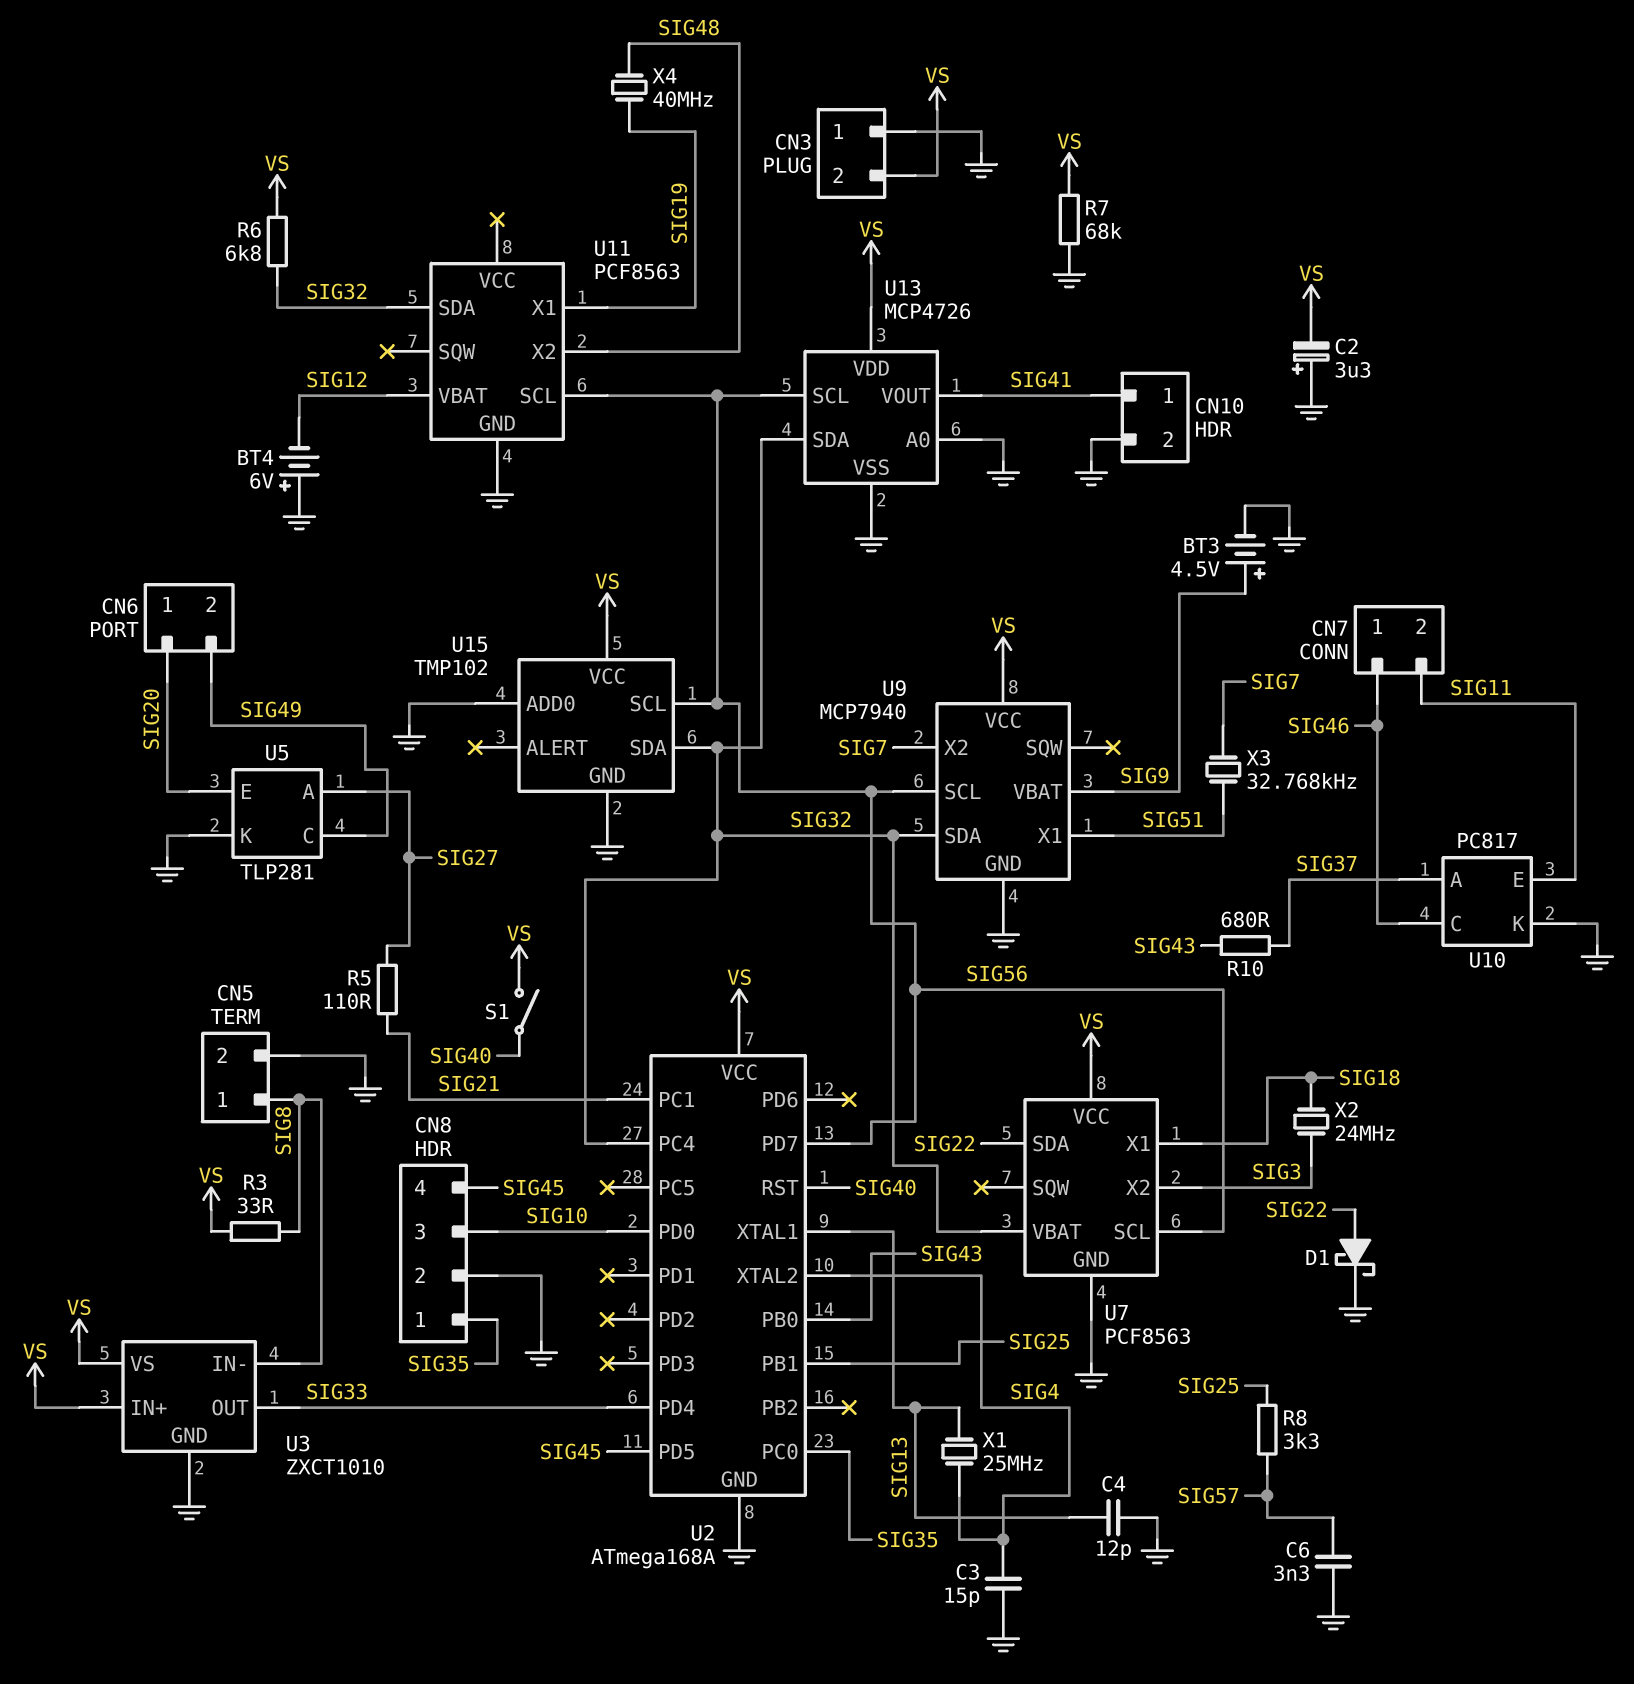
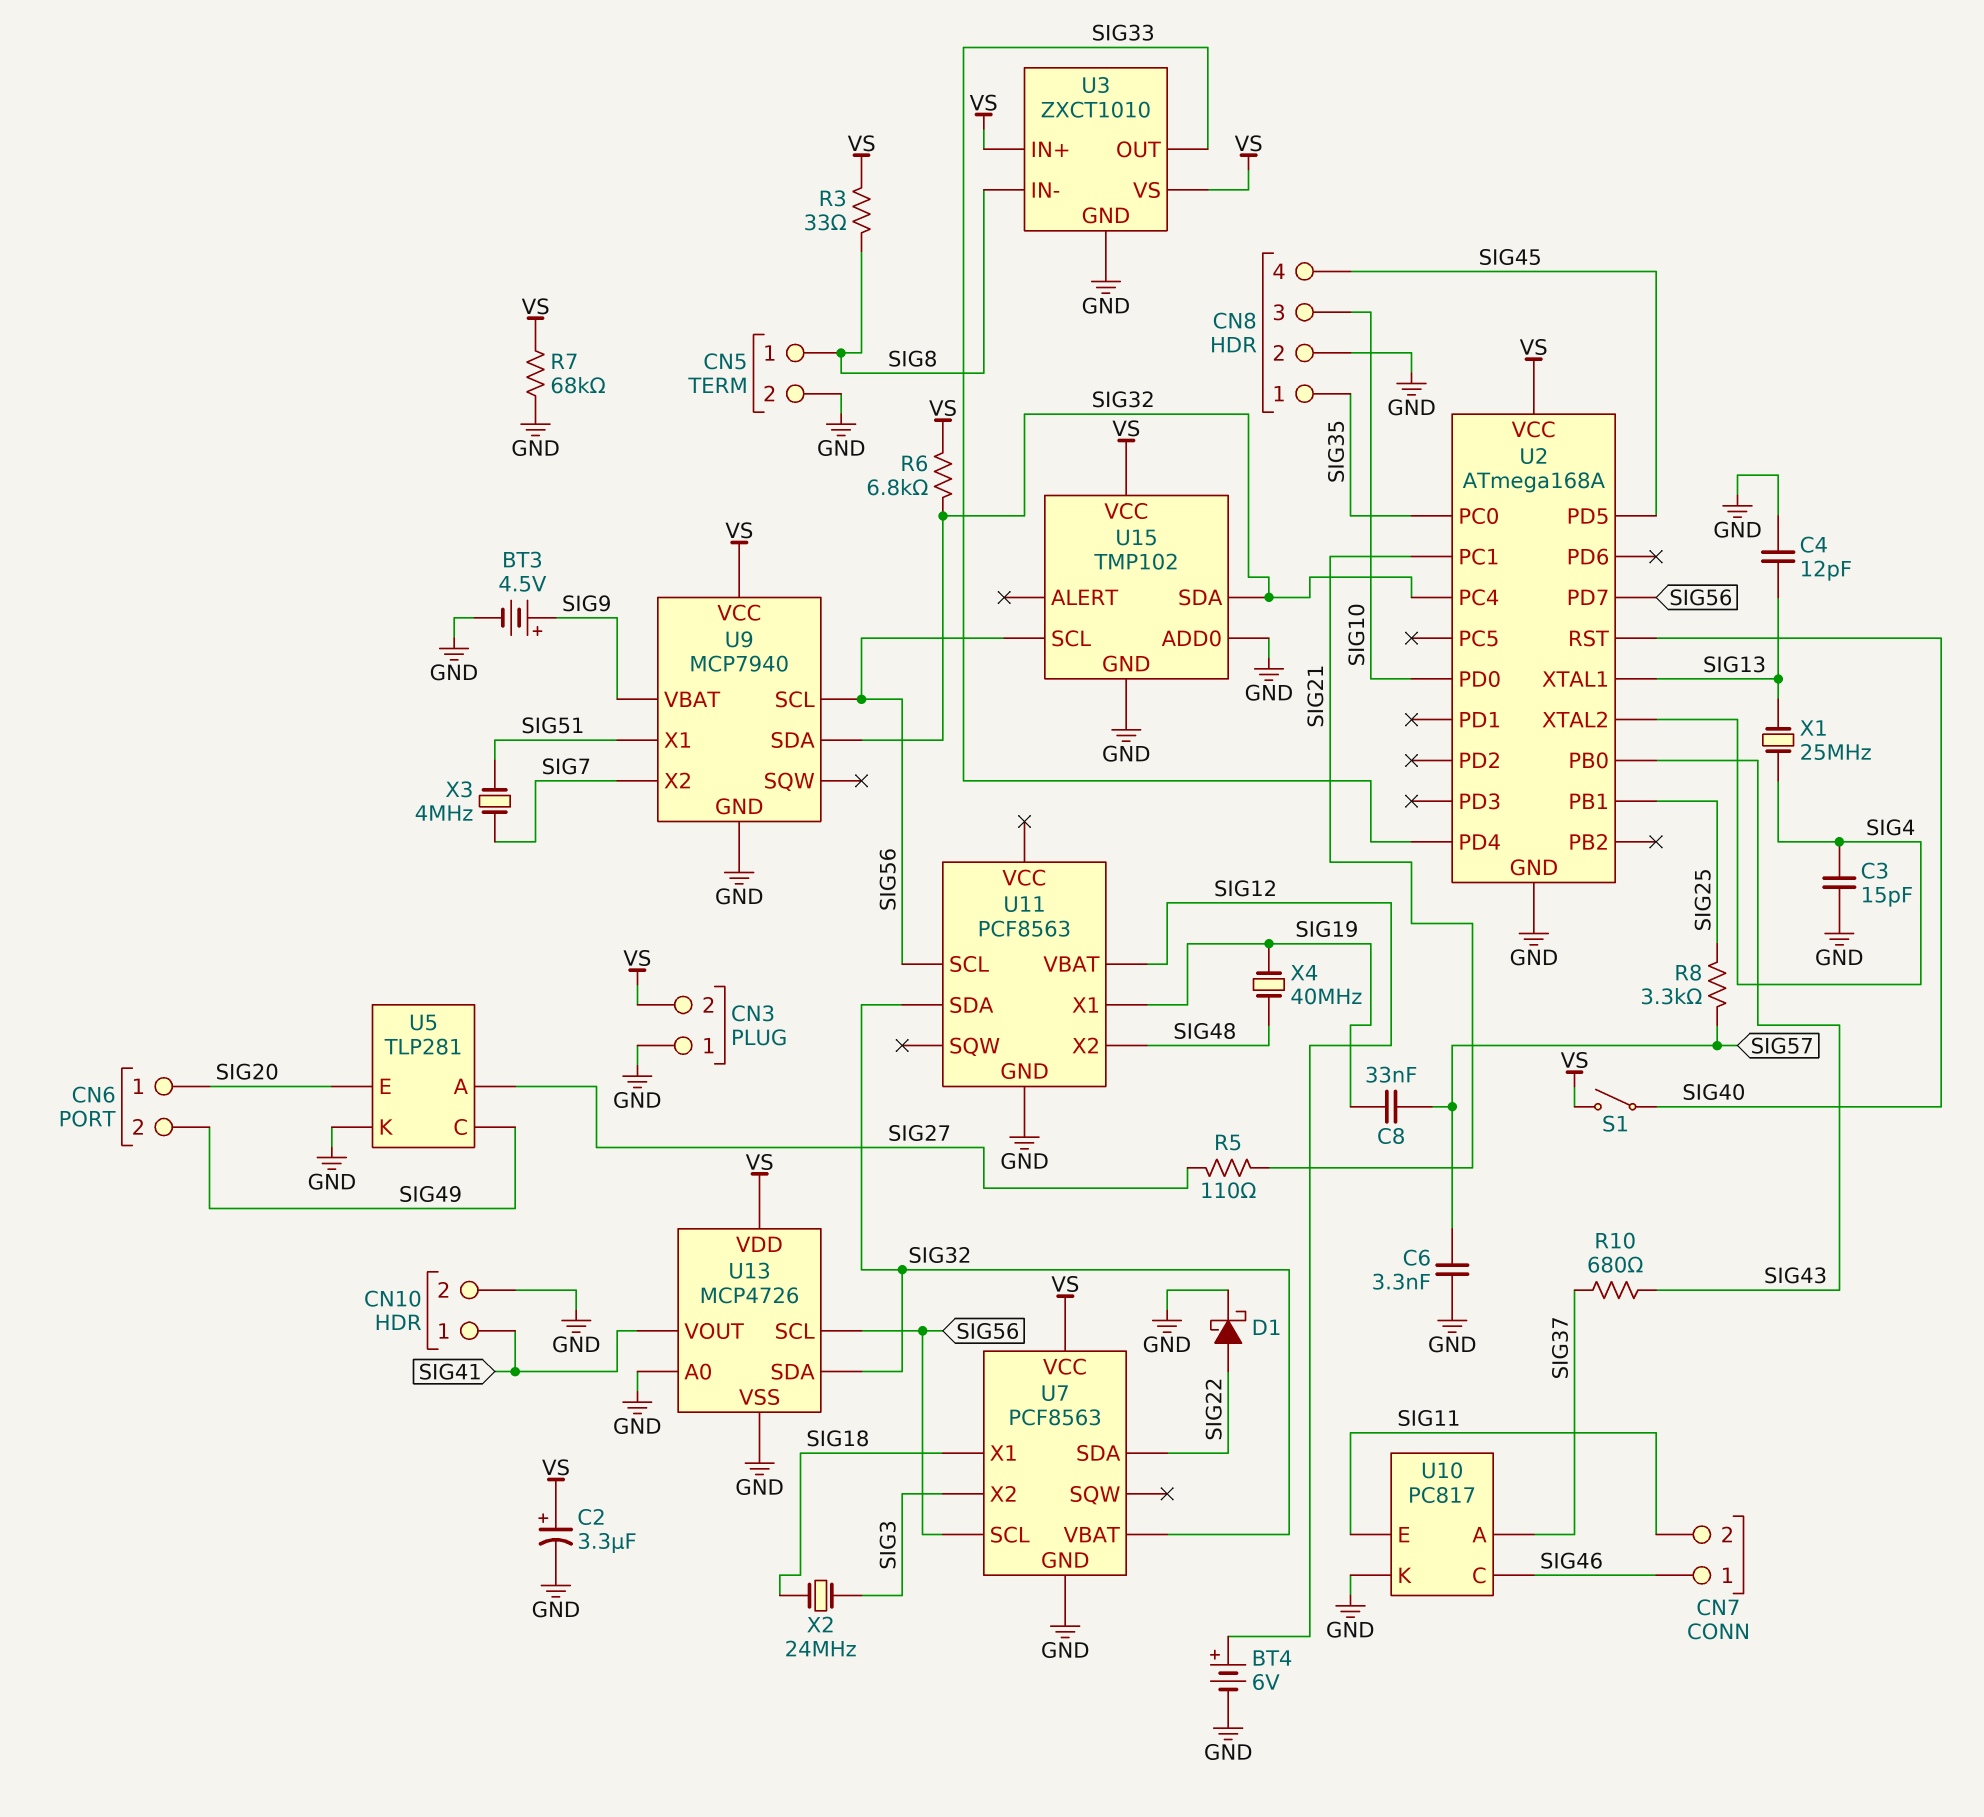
BT4: 6V (plus GND, minus SIG12) -> 6V (plus SIG12, minus GND)
C2: 3.3uF (plus GND, minus VS) -> 3.3uF (plus VS, minus GND)
C8: none -> 33nF (SIG19, SIG57)
X3: 32.768kHz (SIG7, SIG51) -> 4MHz (SIG7, SIG51)

